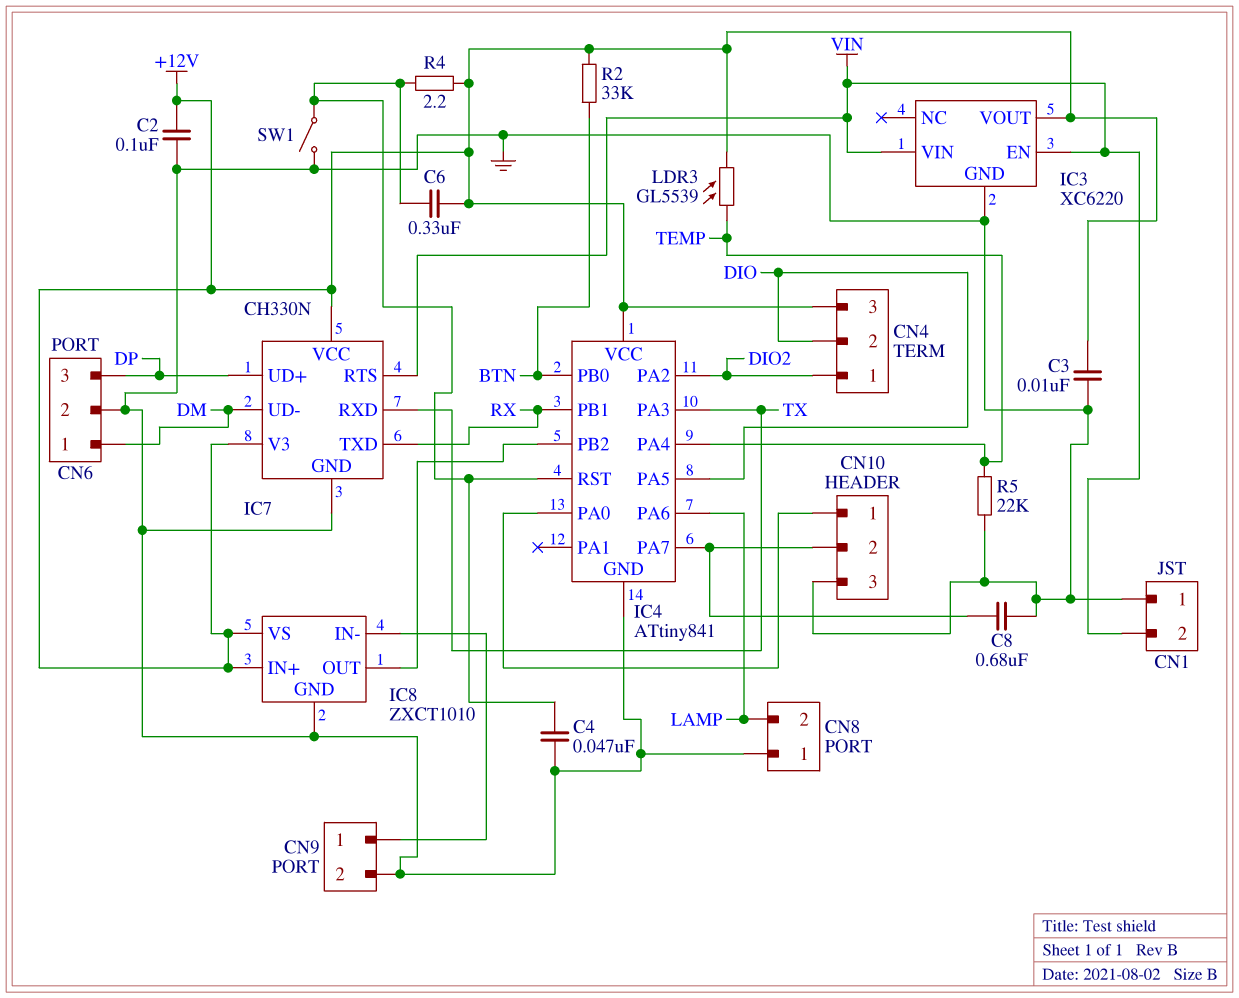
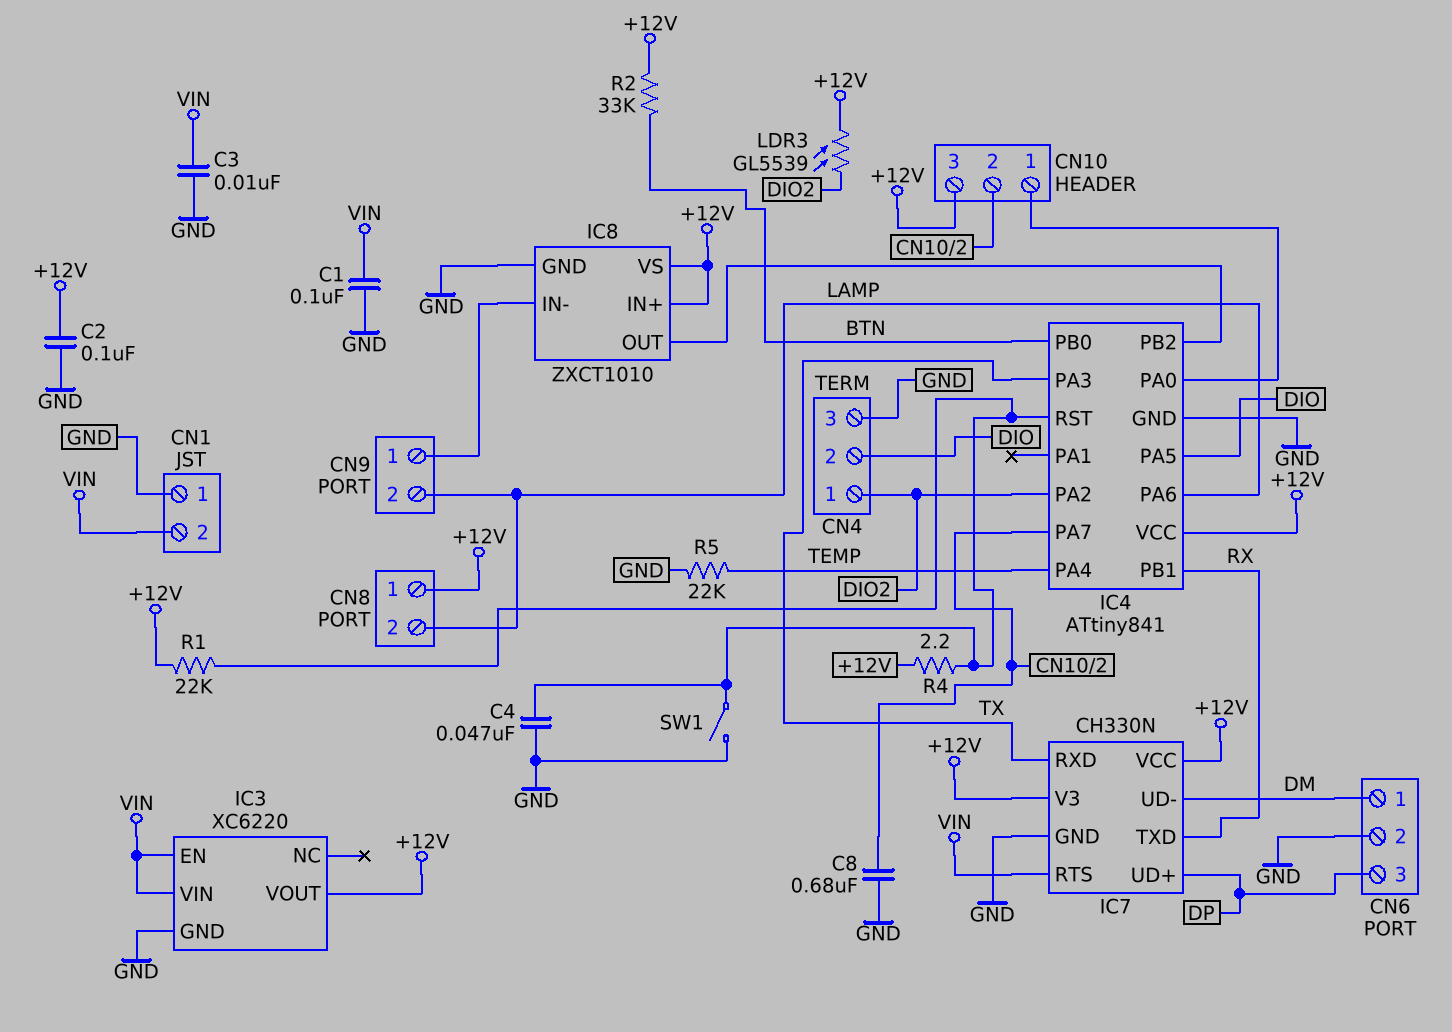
C1: none -> 100nF (GND, VIN)
C3: 10nF (+12V, GND) -> 10nF (GND, VIN)
C6: 330nF (+12V, IC4/RST) -> none
CN4 pin 3: +12V -> GND
CN8 pin 1: GND -> +12V
CN9 pin 2: GND -> LAMP
CN10 pin 3: GND -> +12V
LDR3: GL5539 (+12V, TEMP) -> GL5539 (+12V, DIO2)
R1: none -> 22k (+12V, IC4/RST)

